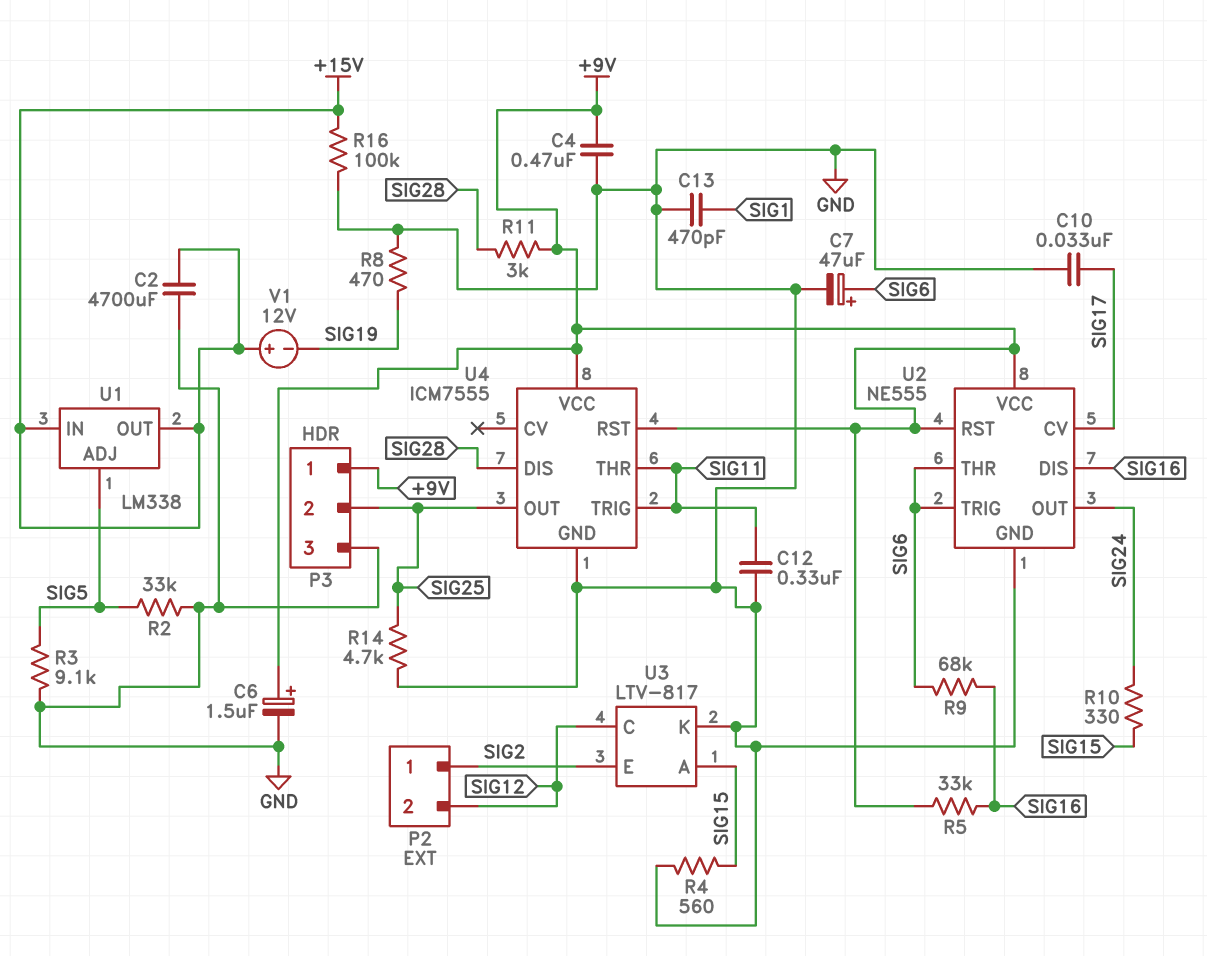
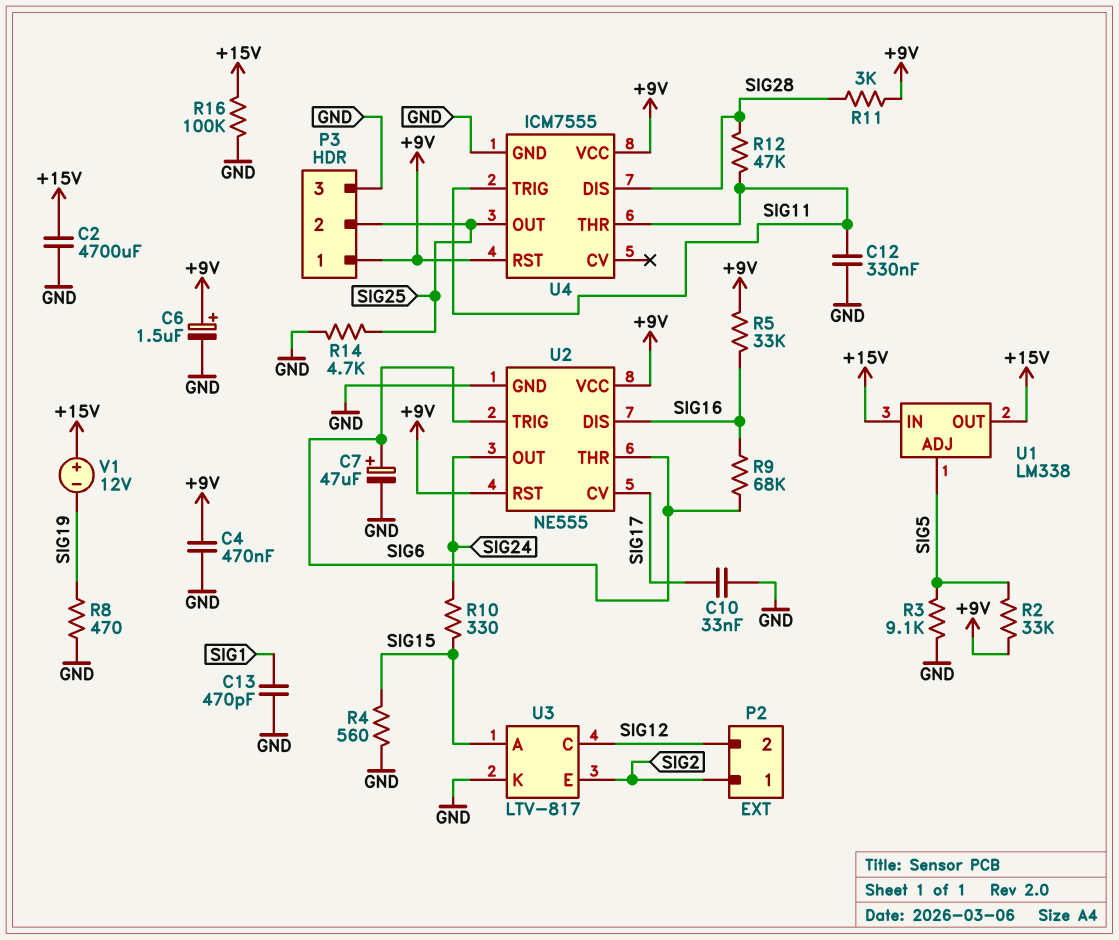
R2: 33k (GND, SIG5) -> 33k (+9V, SIG5)
R12: none -> 47k (SIG11, SIG28)

